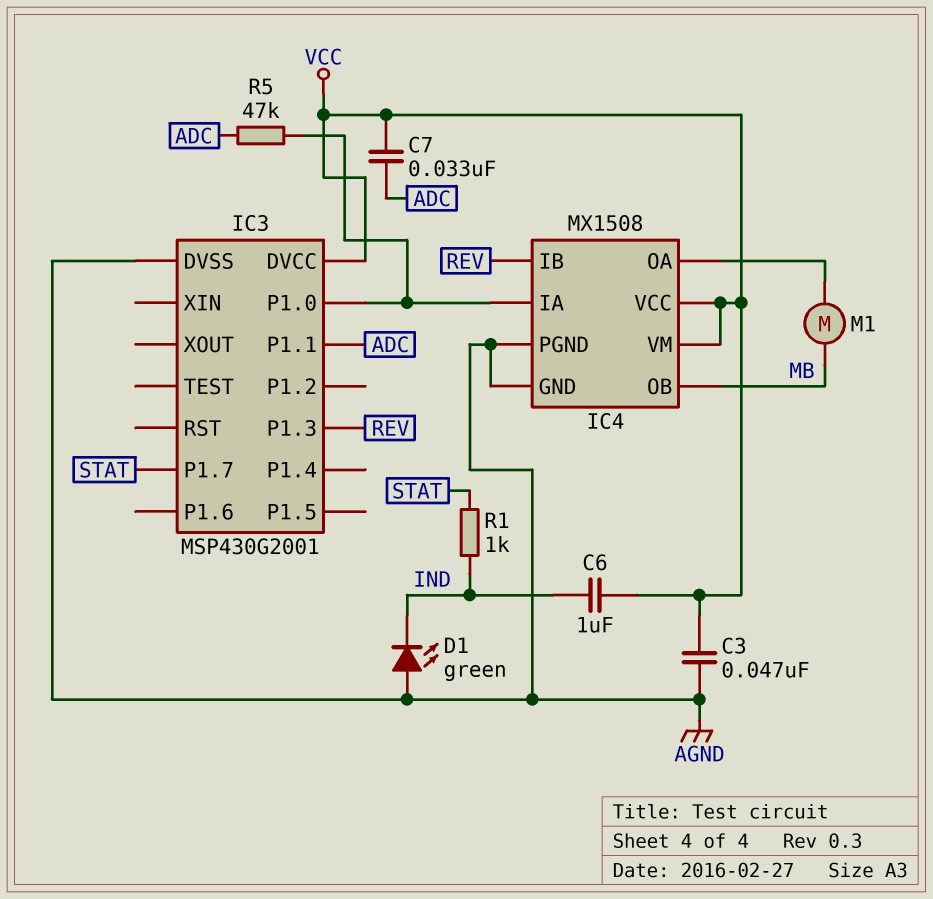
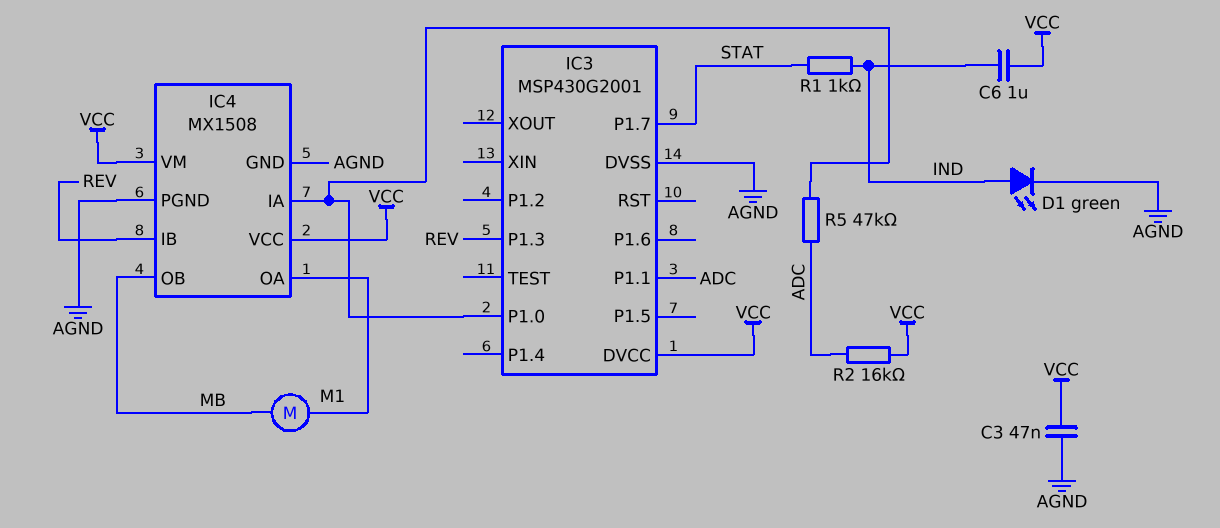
C7: 33nF (ADC, VCC) -> none
D1: LED green (A AGND, K IND) -> LED green (A IND, K AGND)
R2: none -> 16k (ADC, VCC)

